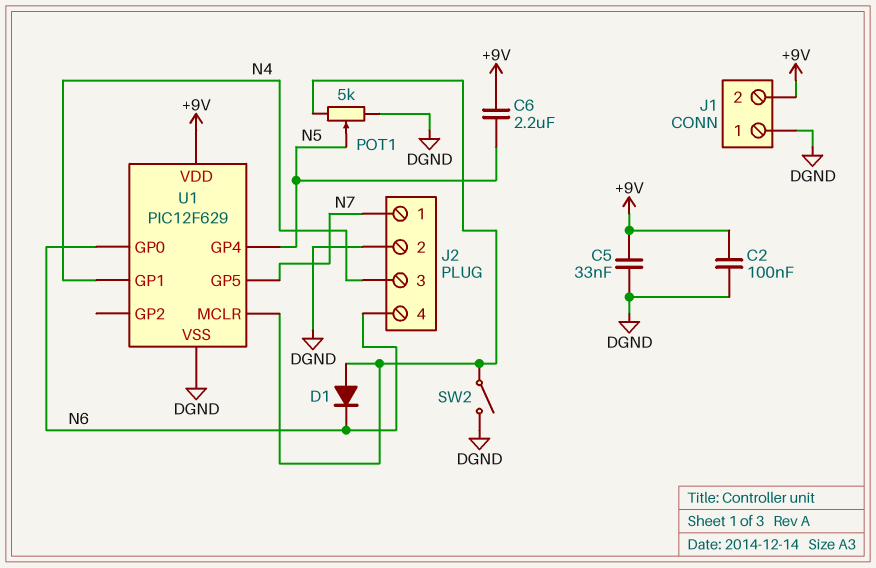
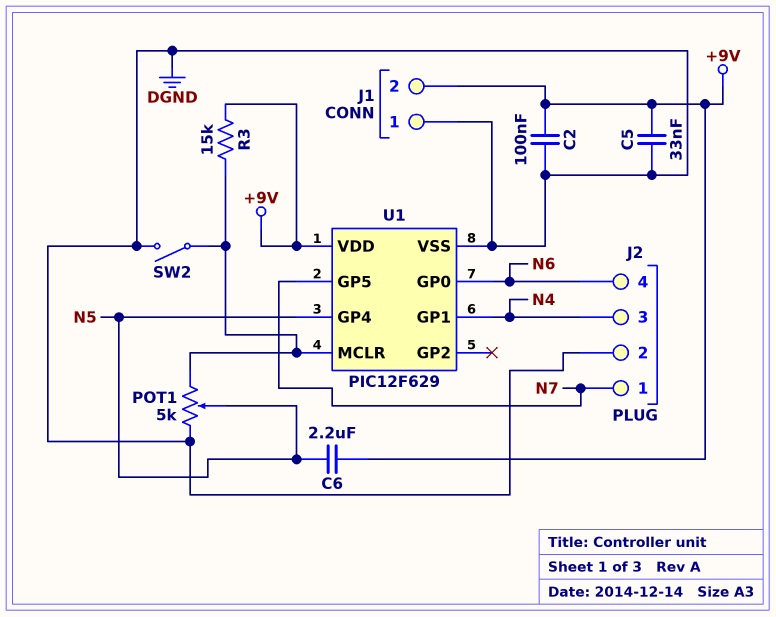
D1: diode (A U1/MCLR, K N6) -> none
R3: none -> 15k (+9V, U1/MCLR)

